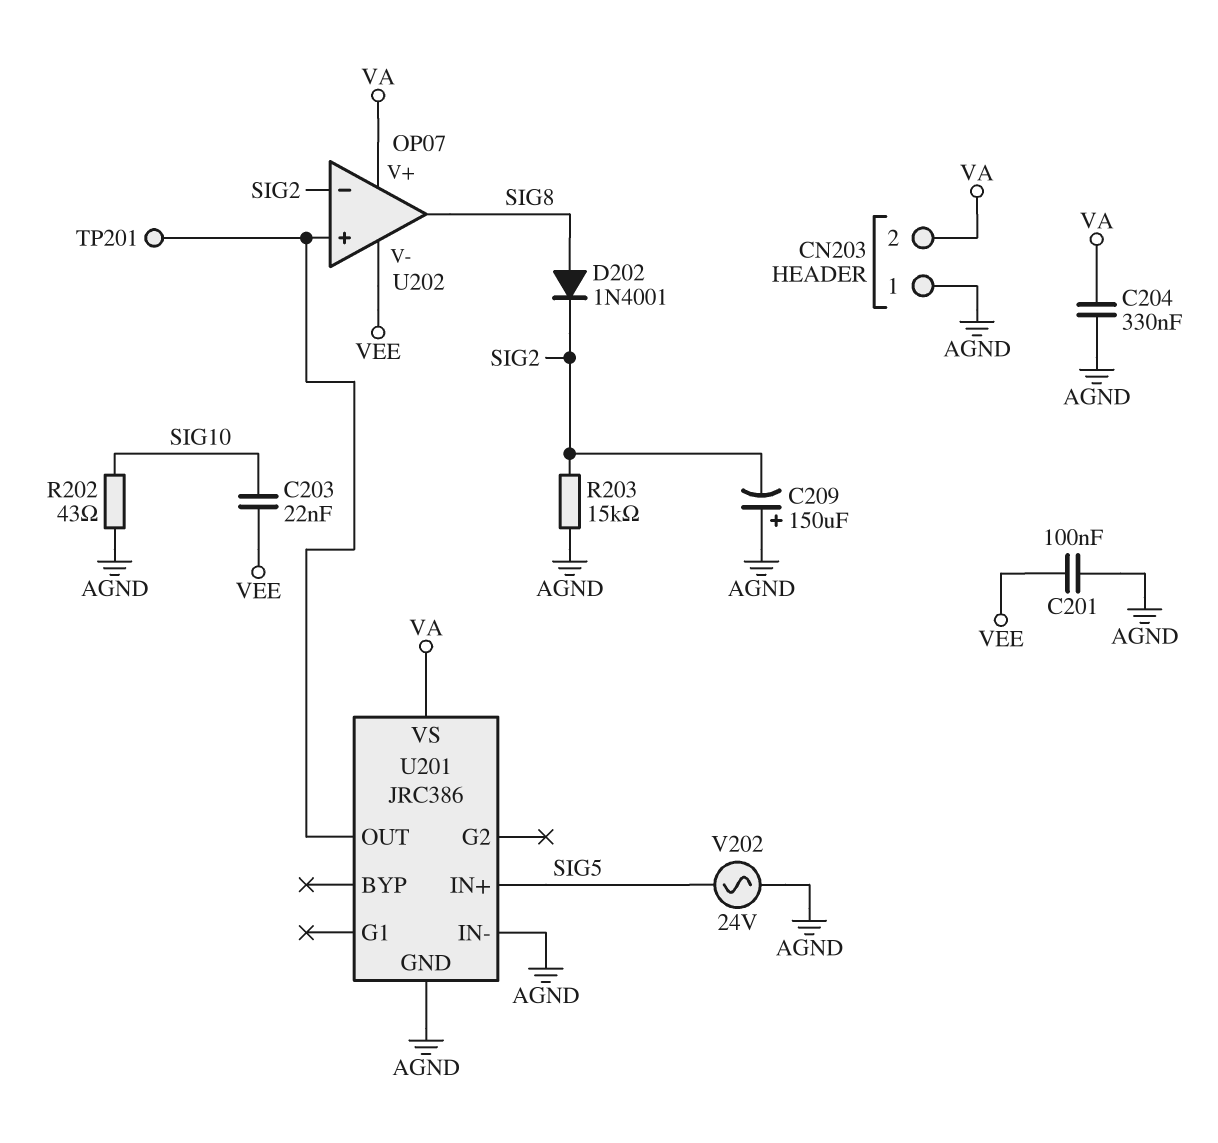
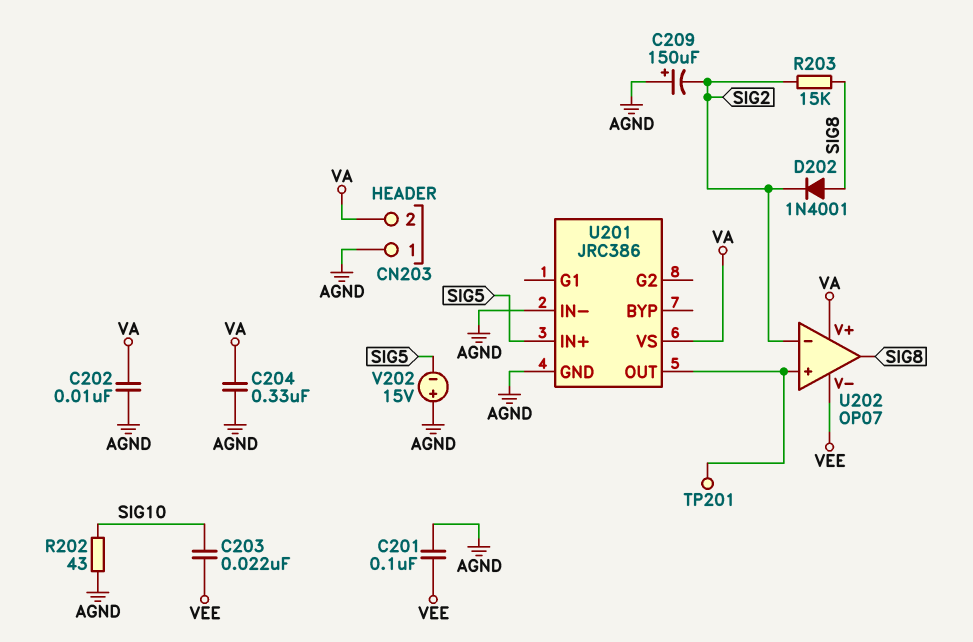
C202: none -> 10nF (AGND, VA)
R203: 15k (AGND, SIG2) -> 15k (SIG2, SIG8)
V202: AC 24V (AGND, SIG5) -> 15V (plus AGND, minus SIG5)

